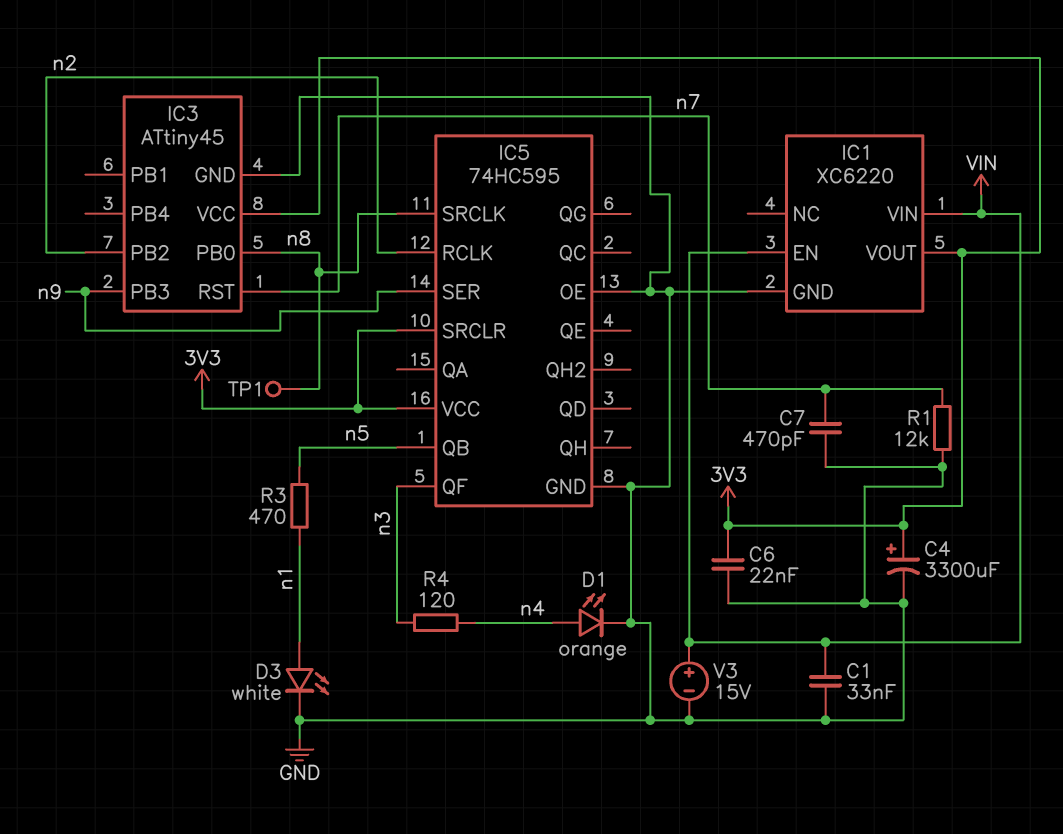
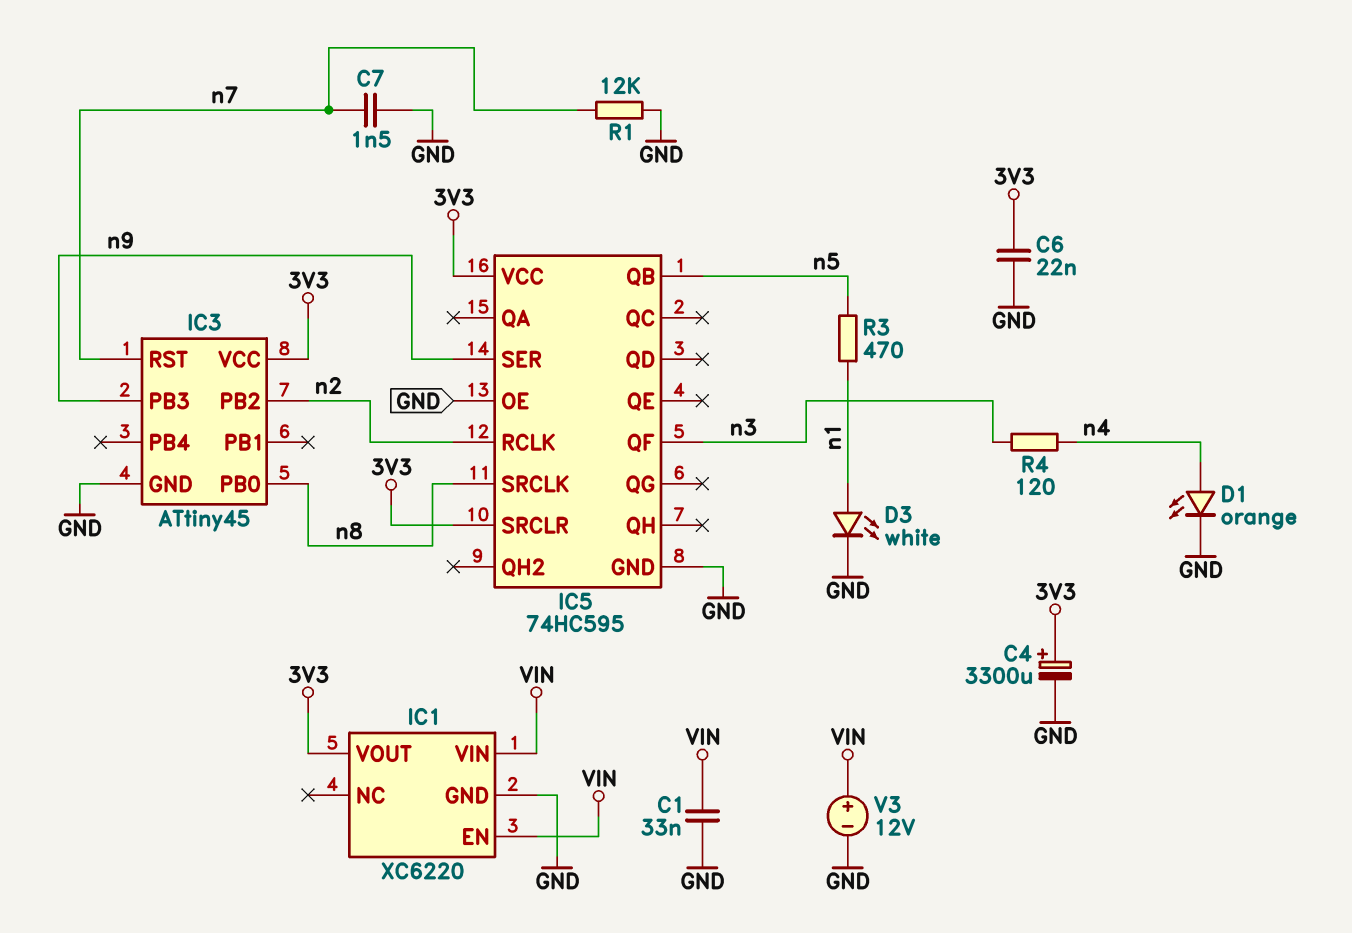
C7: 470pF (GND, n7) -> 1.5nF (GND, n7)
TP1: test point (n8) -> none
V3: 15V (plus VIN, minus GND) -> 12V (plus VIN, minus GND)

